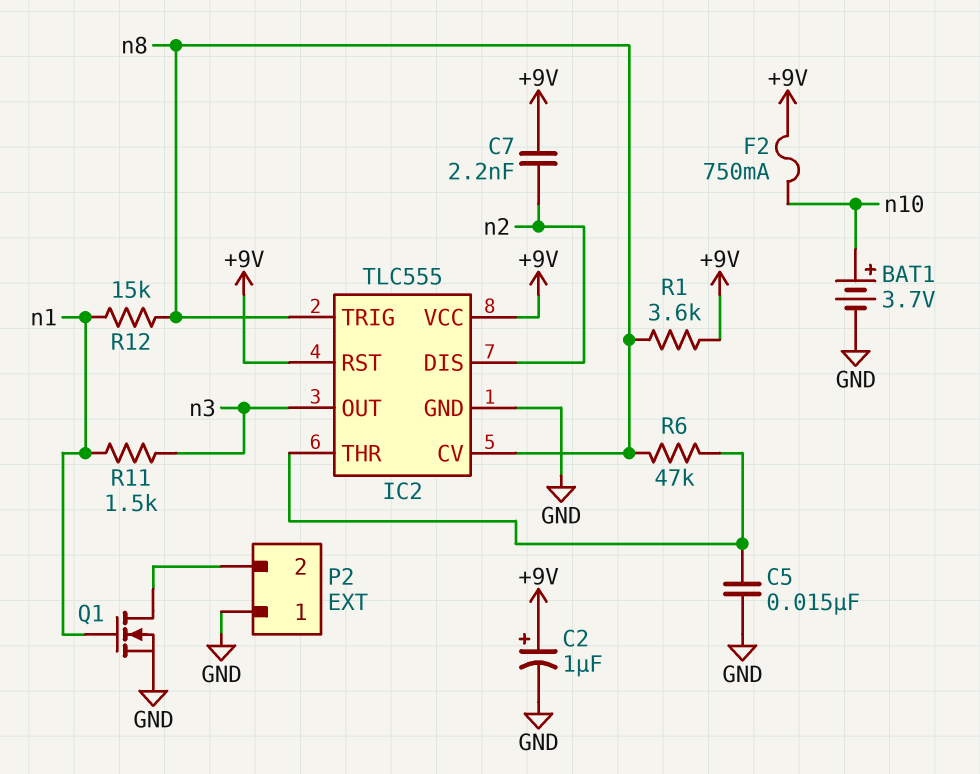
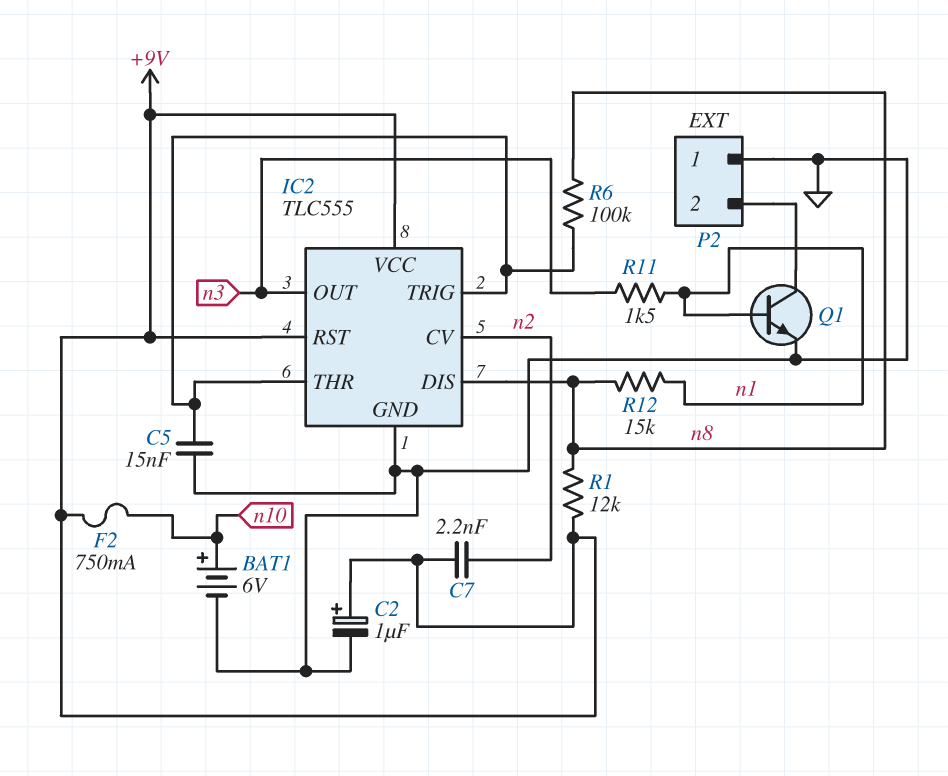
BAT1: 3.7V (plus n10, minus GND) -> 6V (plus n10, minus GND)
IC2 pin CV: n8 -> n2
IC2 pin DIS: n2 -> n8
IC2 pin TRIG: n8 -> IC2/THR
Q1: NMOS (G n1, D P2/2, S GND) -> NPN (B n1, C P2/2, E GND)
R1: 3.6k (+9V, n8) -> 12k (+9V, n8)
R6: 47k (IC2/THR, n8) -> 100k (IC2/THR, n8)

